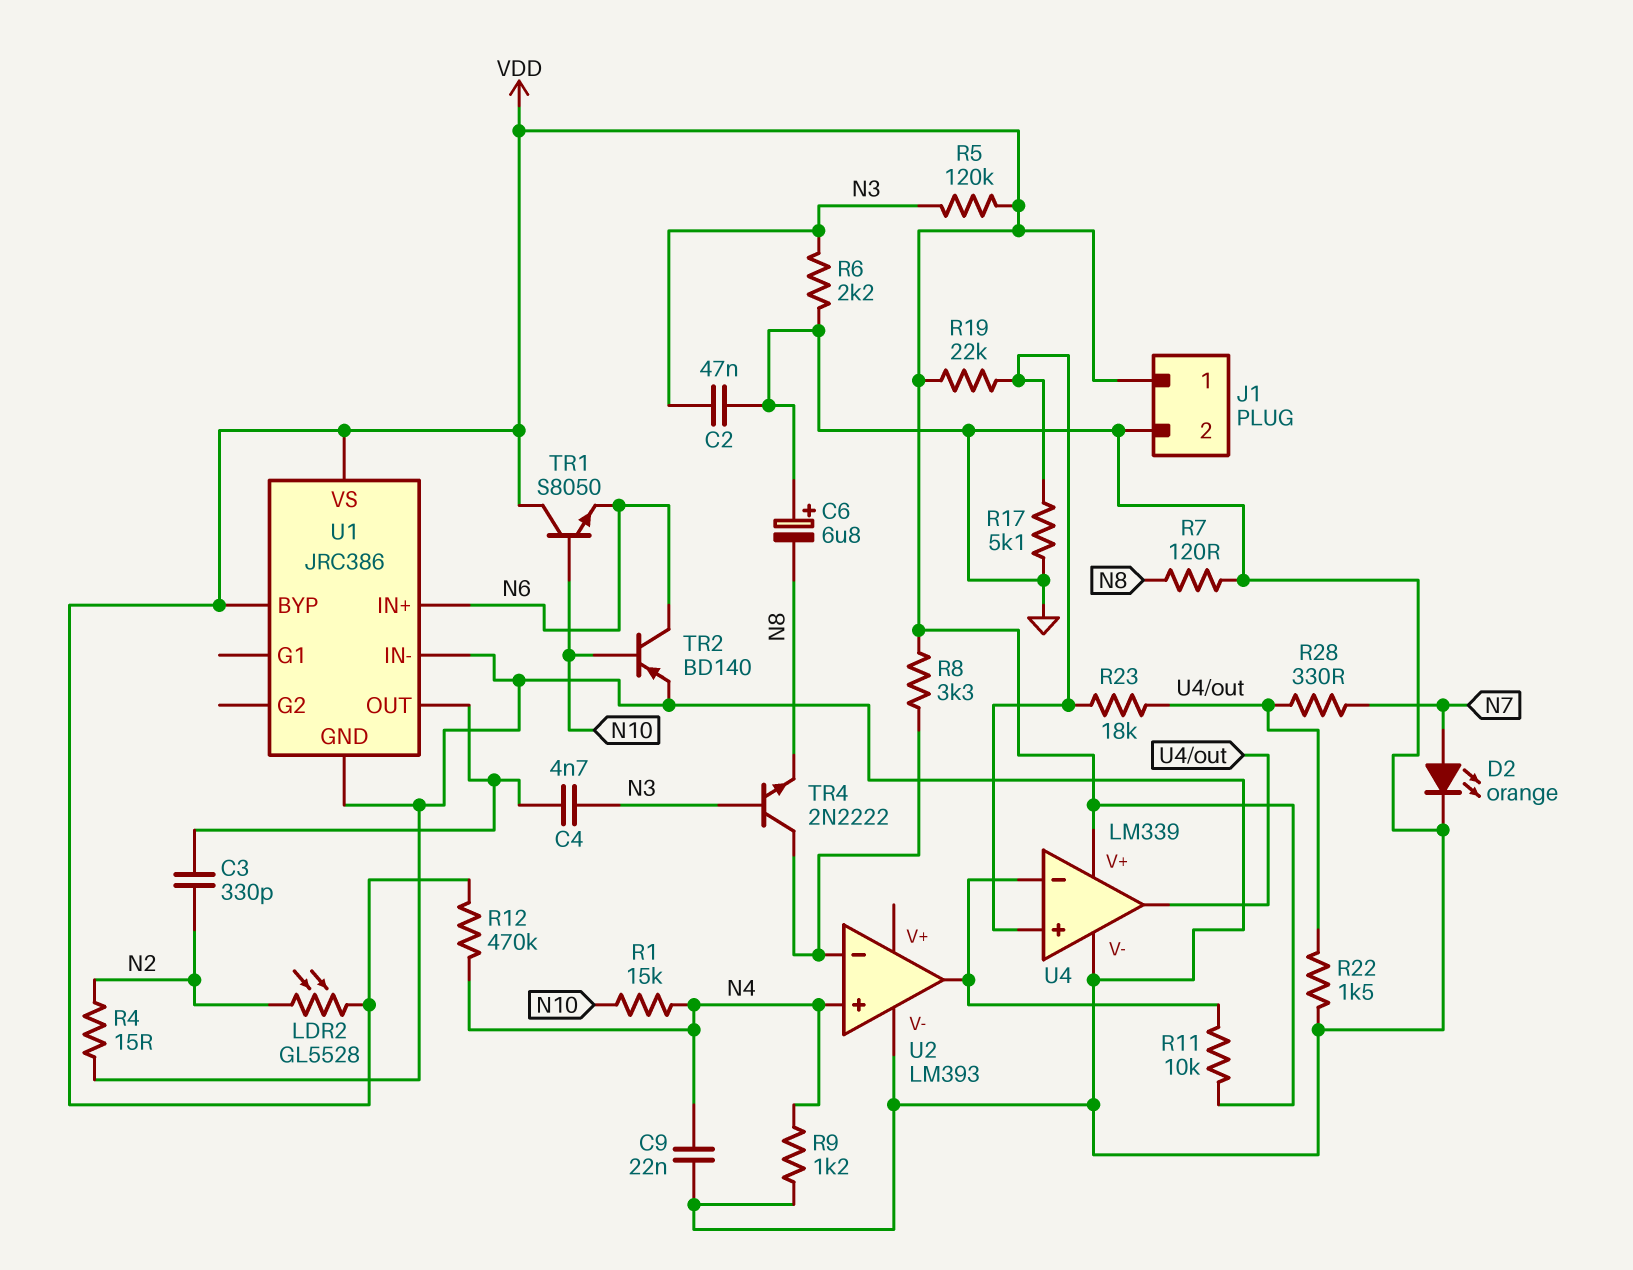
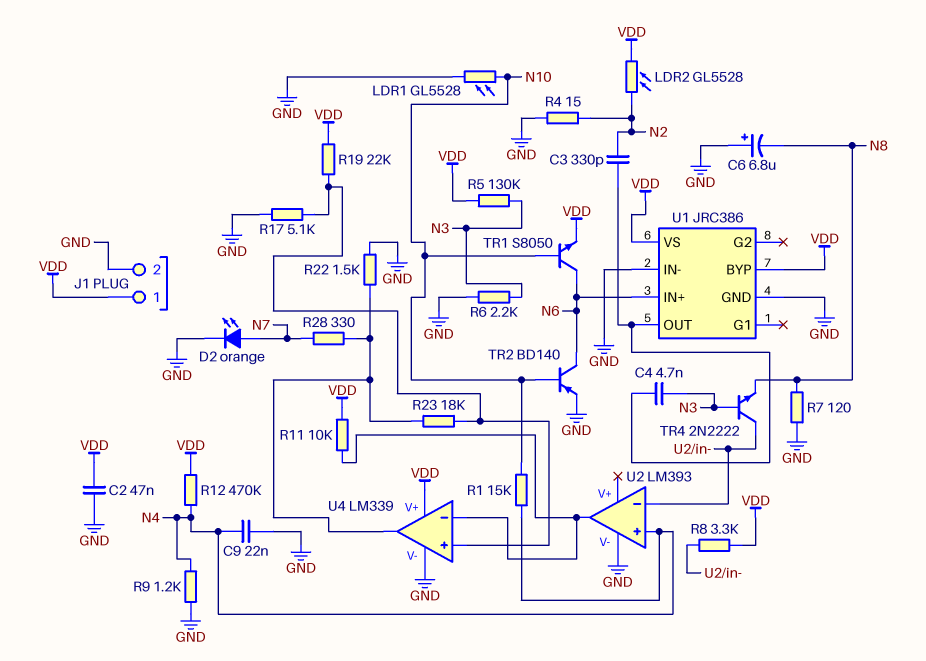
C2: 47nF (GND, N3) -> 47nF (GND, VDD)
LDR1: none -> GL5528 (GND, N10)
R5: 120k (N3, VDD) -> 130k (N3, VDD)
TR1: NPN S8050 (B N10, C VDD, E N6) -> NPN S8050 (B N10, C N6, E VDD)

